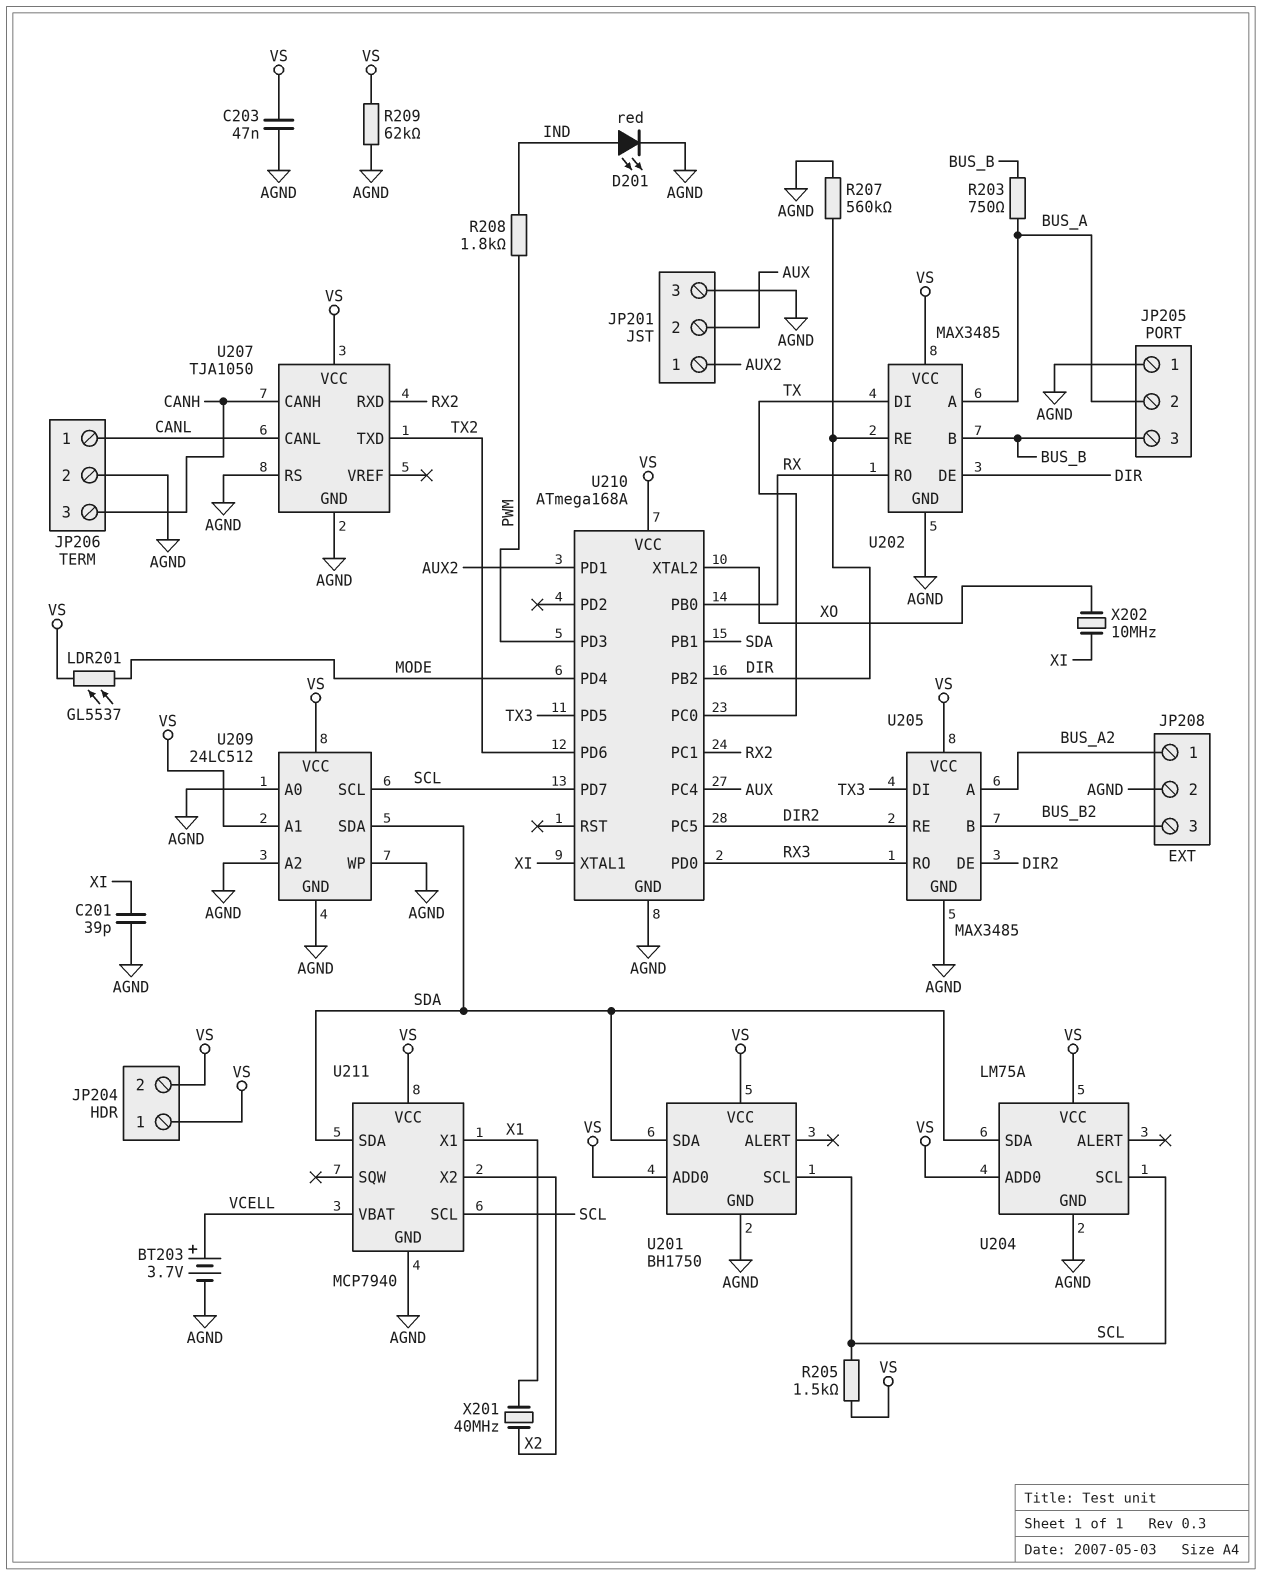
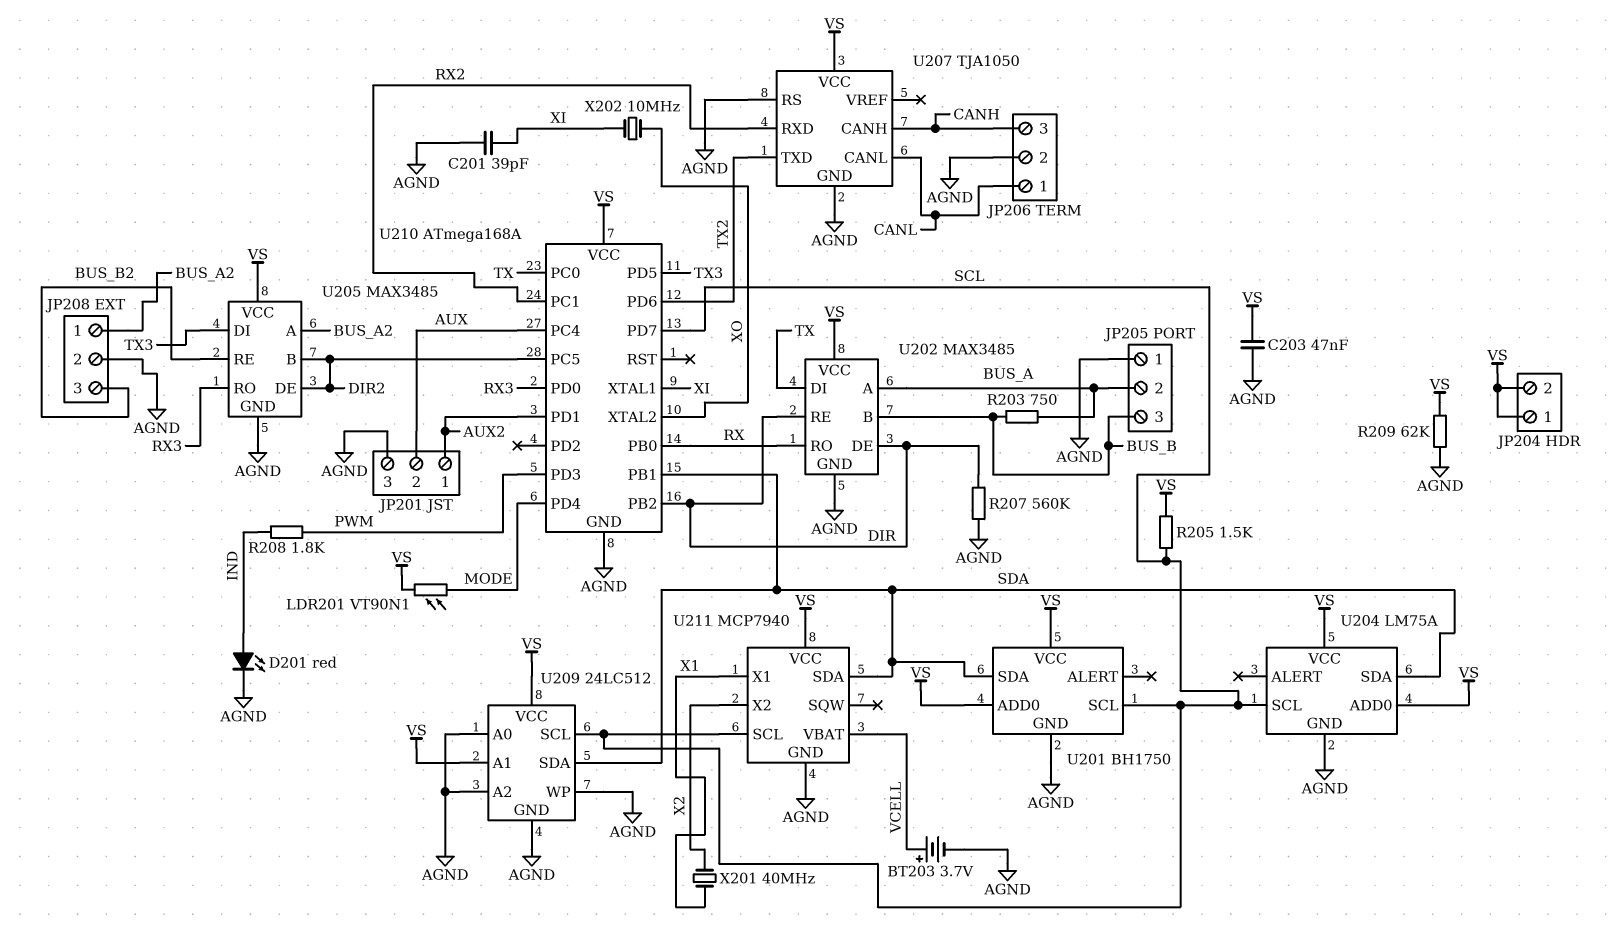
LDR201: GL5537 (MODE, VS) -> VT90N1 (MODE, VS)
U205 pin B: BUS_B2 -> DIR2
U205 pin RE: DIR2 -> BUS_B2

